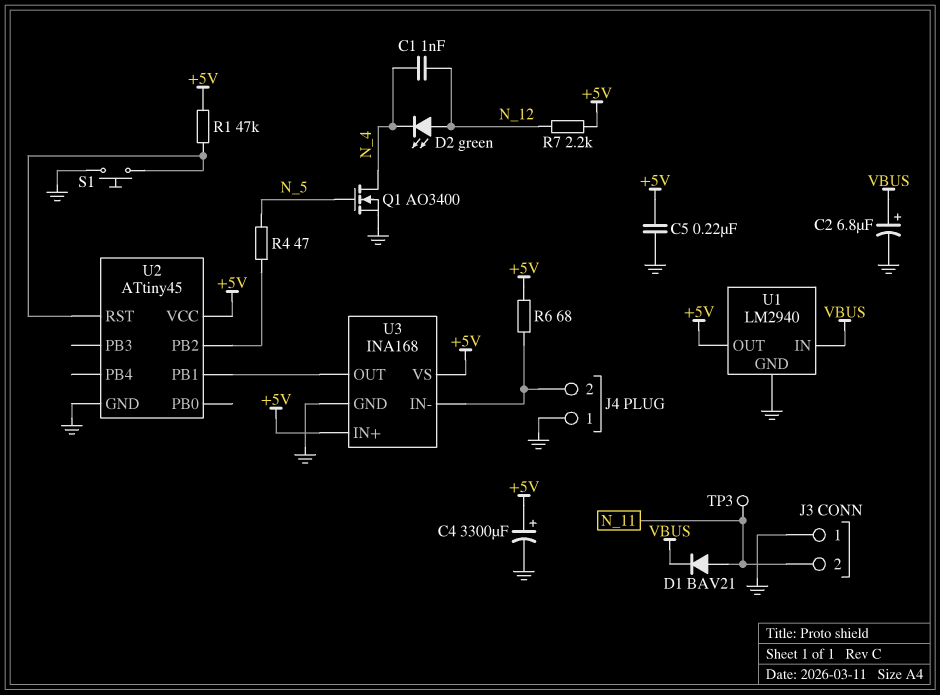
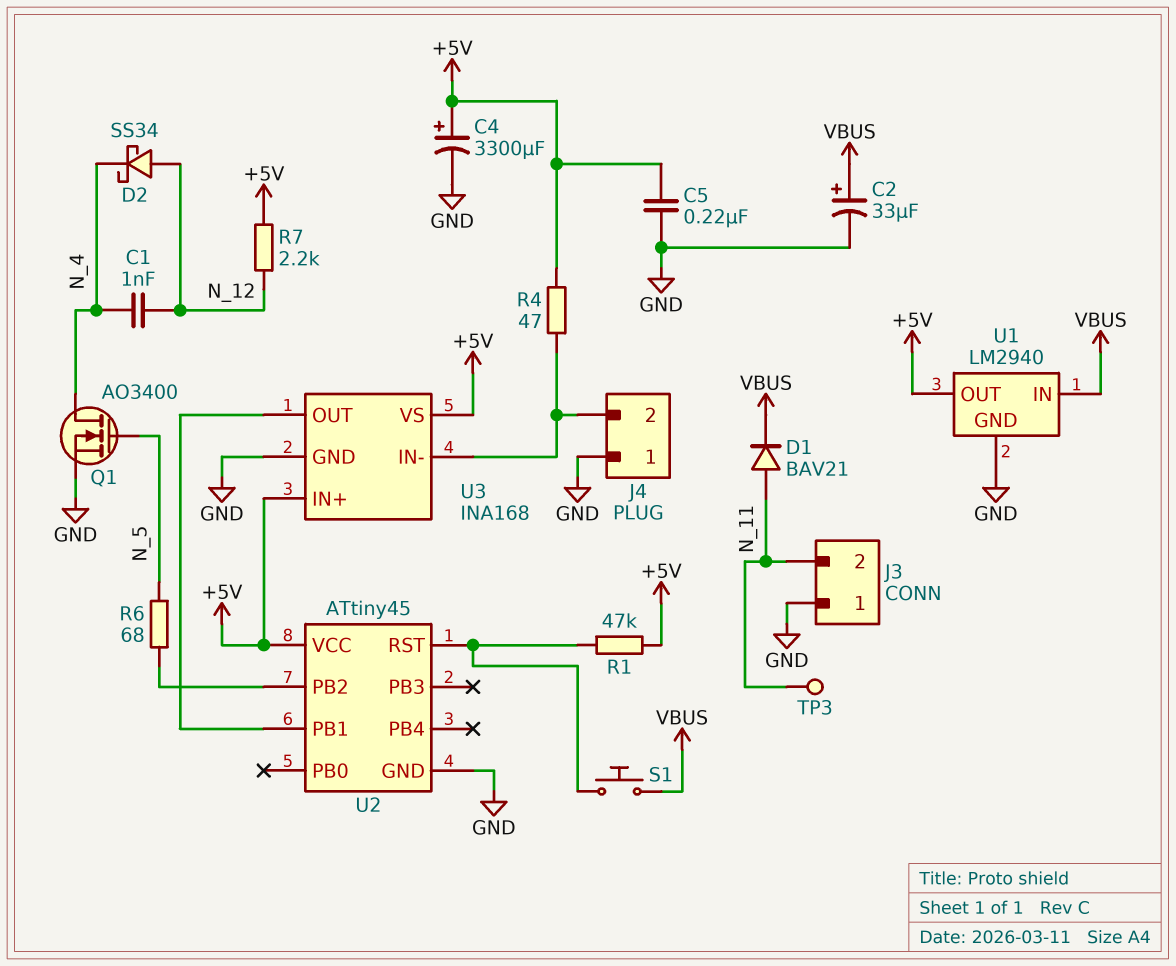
C2: 6.8uF (plus VBUS, minus GND) -> 33uF (plus VBUS, minus GND)
D2: LED green (A N_12, K N_4) -> schottky SS34 (A N_12, K N_4)
R4: 47 (N_5, U2/PB2) -> 47 (+5V, J4/2)
R6: 68 (+5V, J4/2) -> 68 (N_5, U2/PB2)
S1: button (GND, U2/RST) -> button (U2/RST, VBUS)

